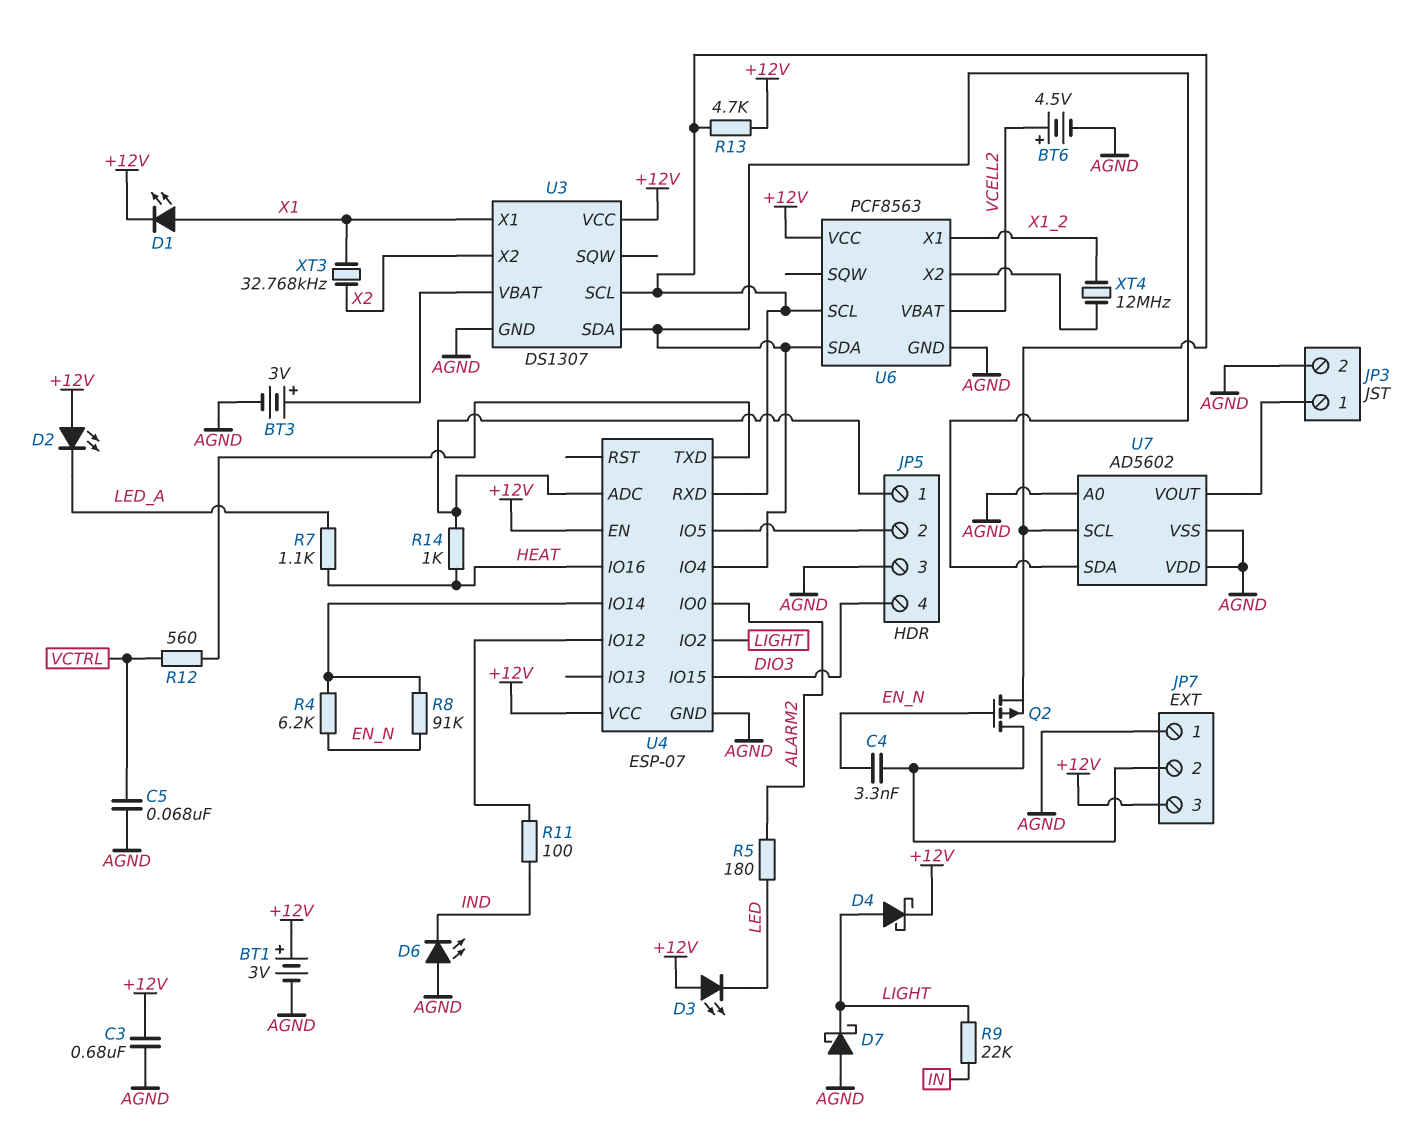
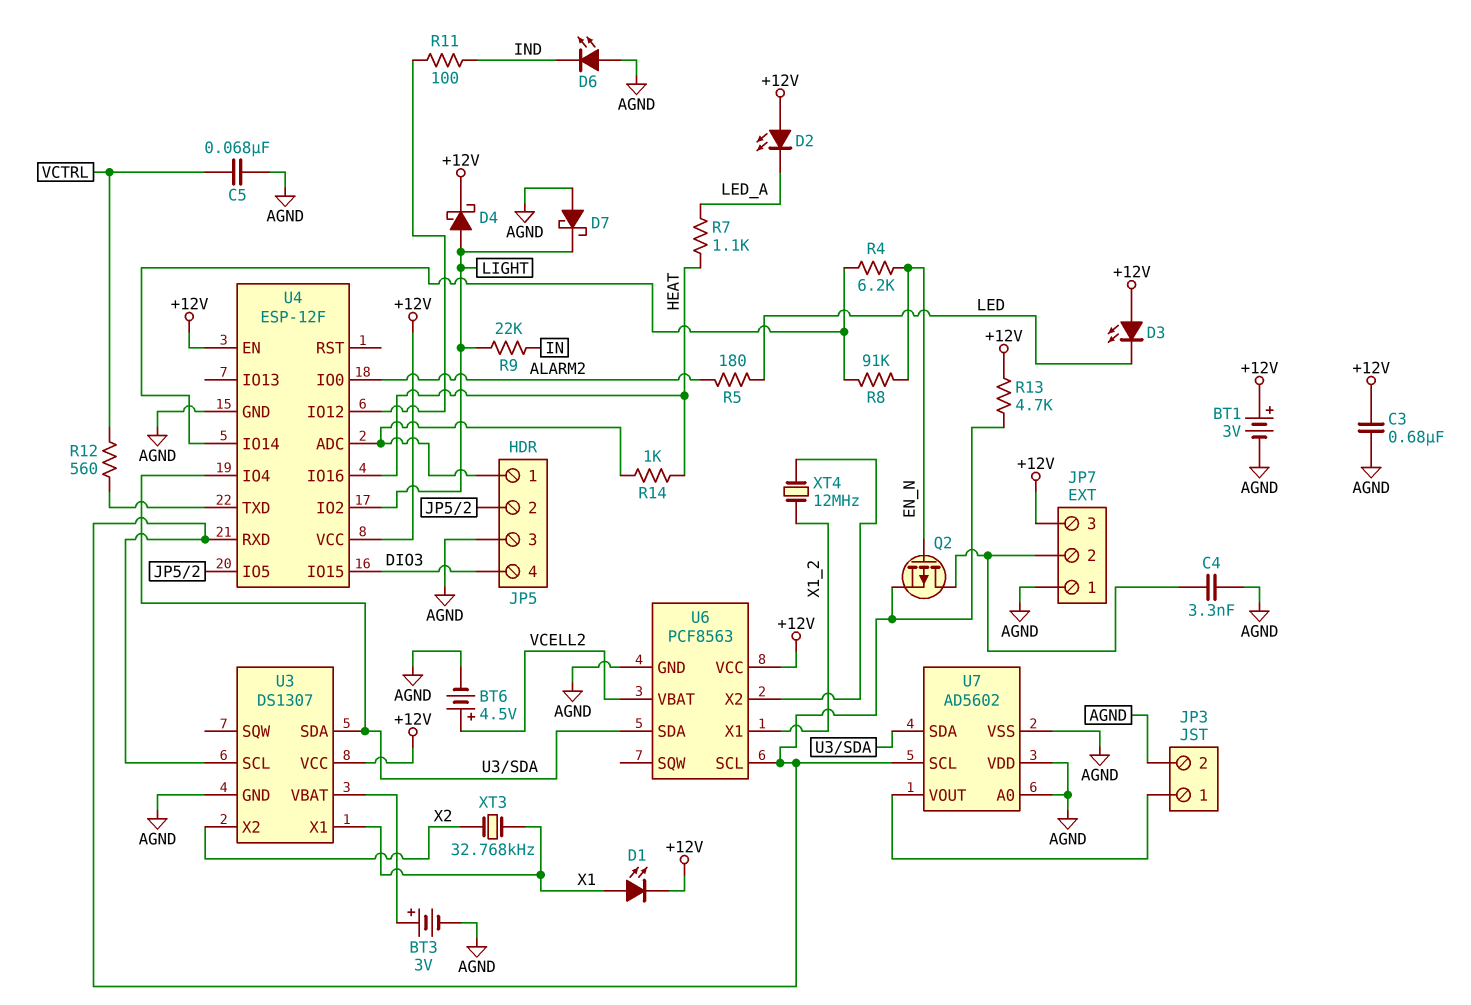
C4: 3.3nF (EN_N, JP7/2) -> 3.3nF (AGND, JP7/2)
U4: ESP-07 -> ESP-12F

